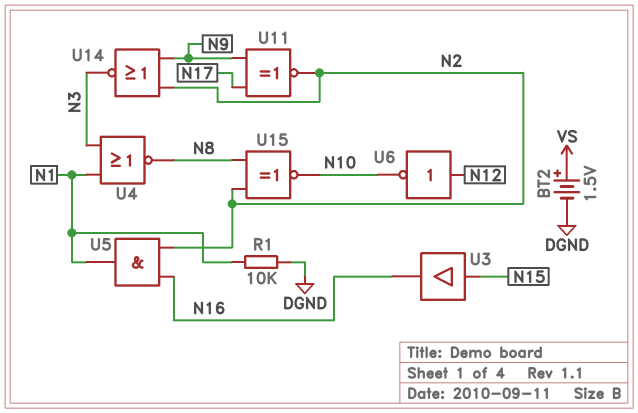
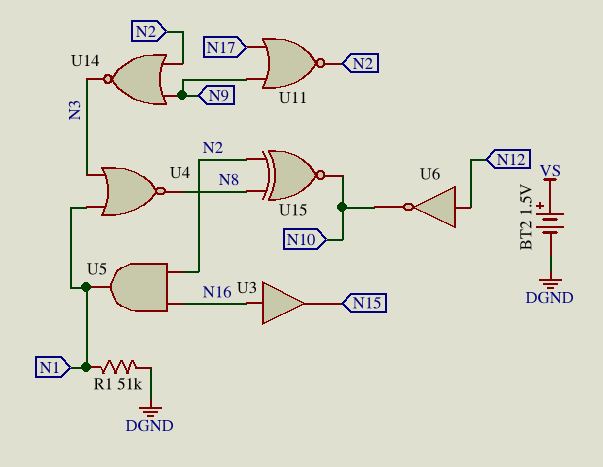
R1: 10k (DGND, N1) -> 51k (DGND, N1)
U3: buffer (in N15, out N16) -> buffer (in N16, out N15)
U11: XNOR (in N9, in N17, out N2) -> NOR (in N9, in N17, out N2)

